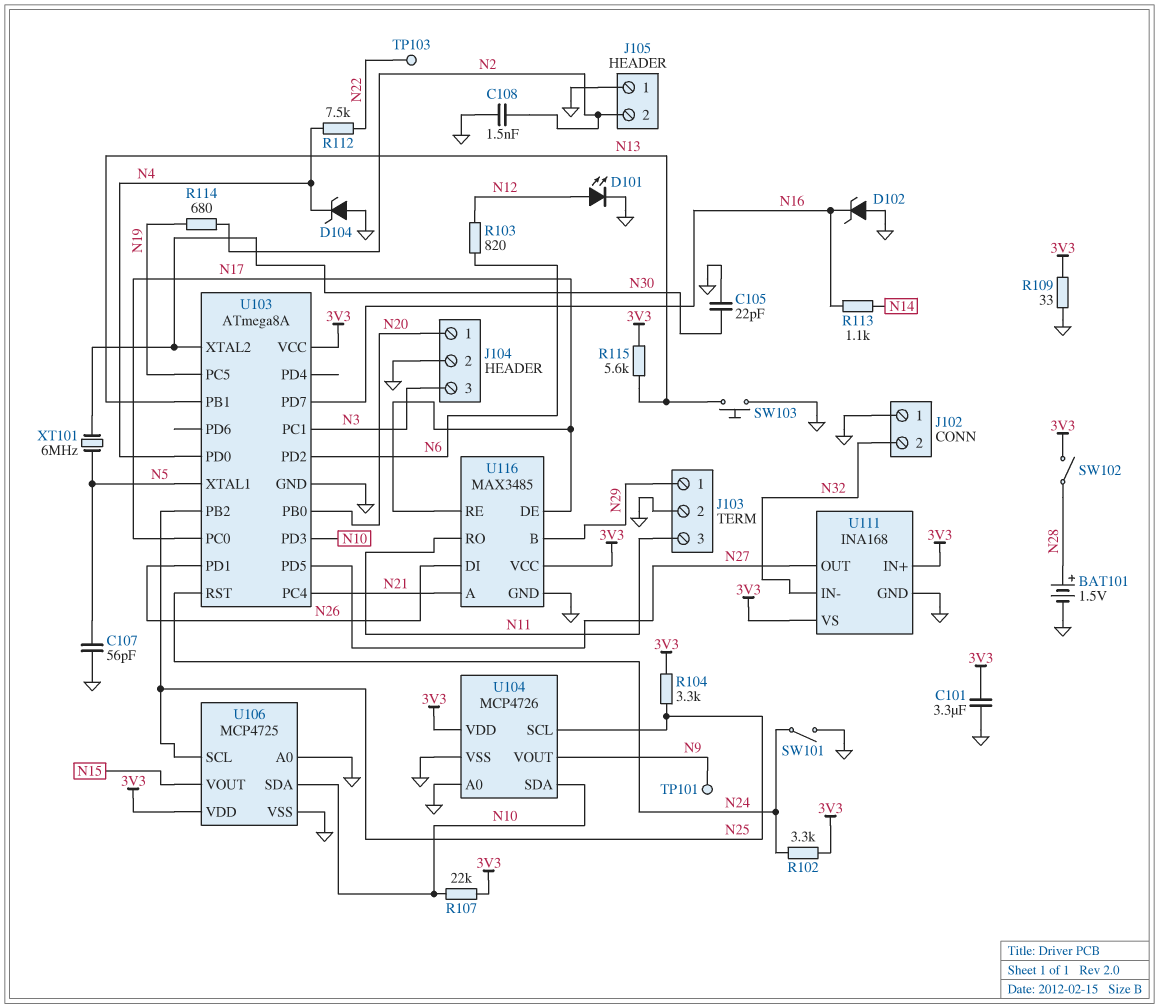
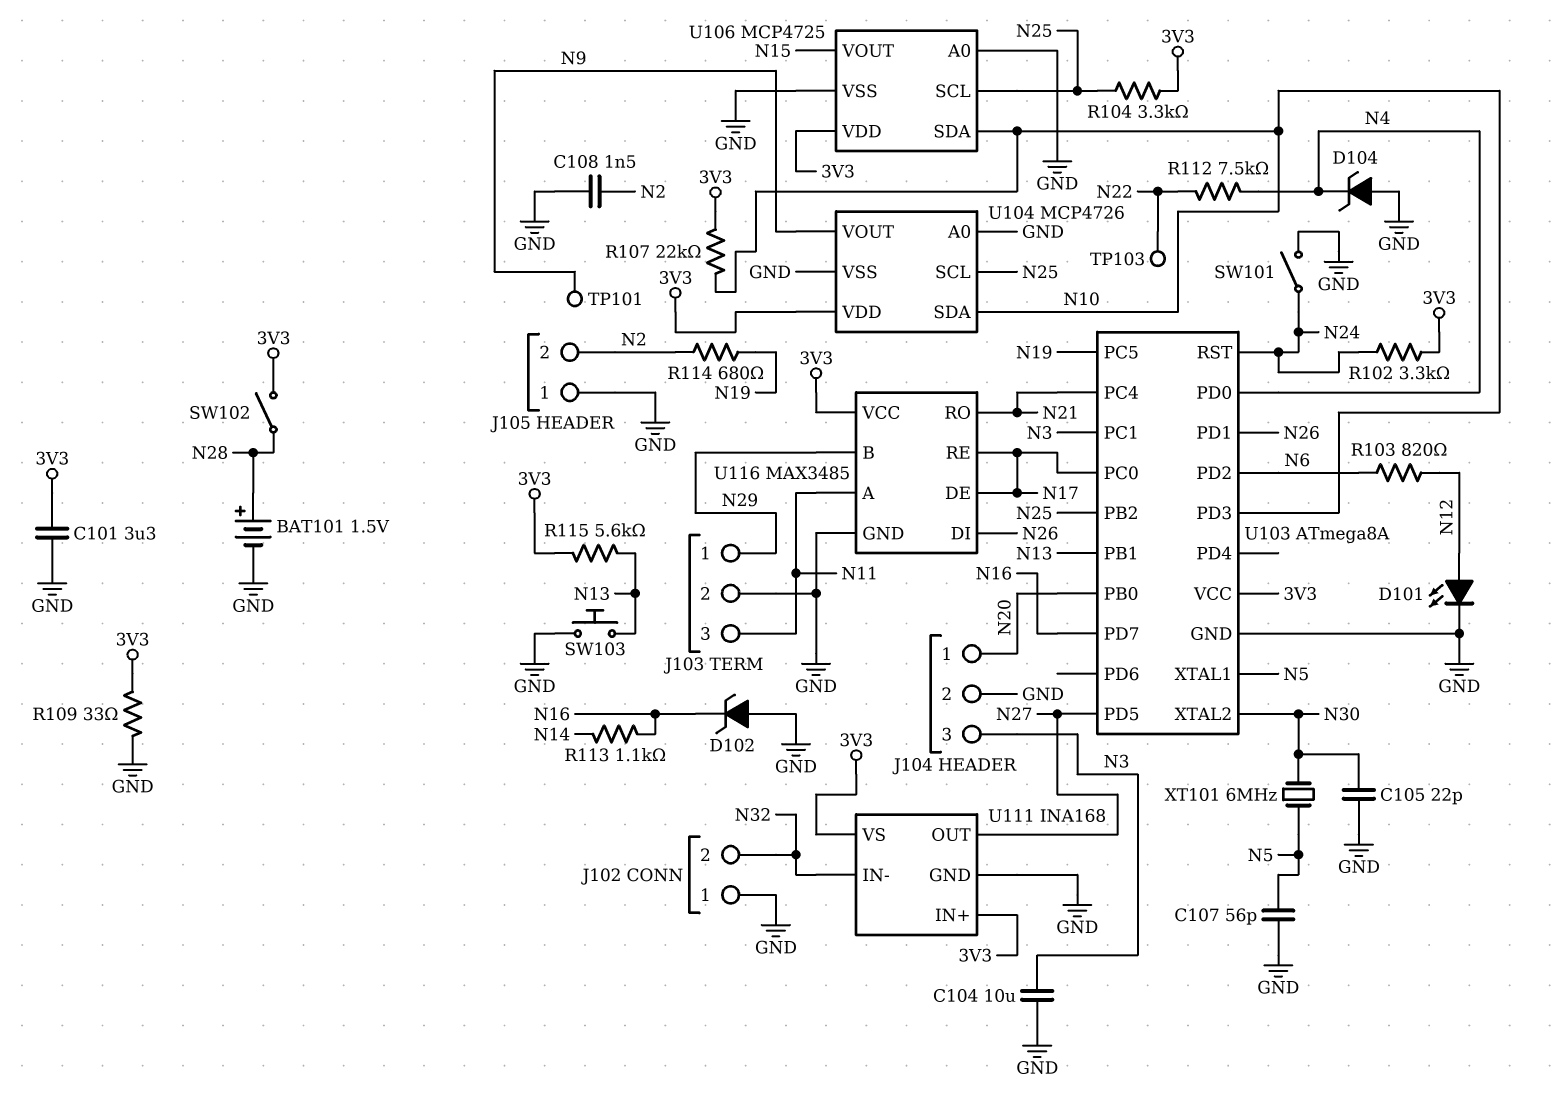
C104: none -> 10uF (GND, N3)
U116 pin A: N21 -> N11
U116 pin RO: N11 -> N21

